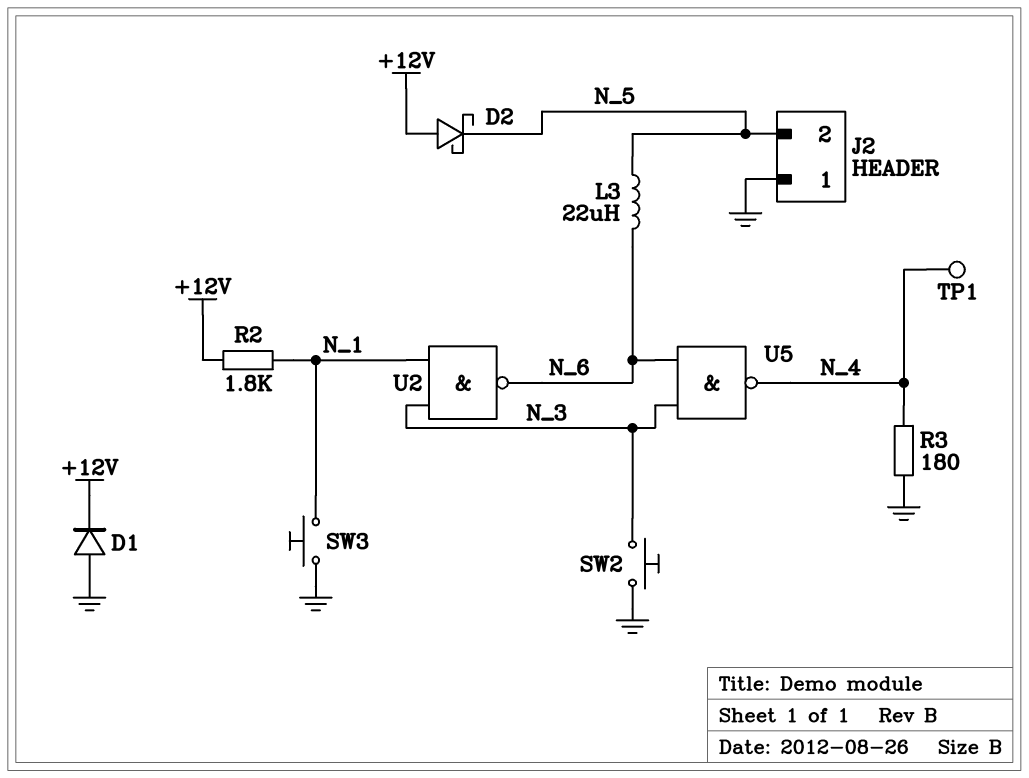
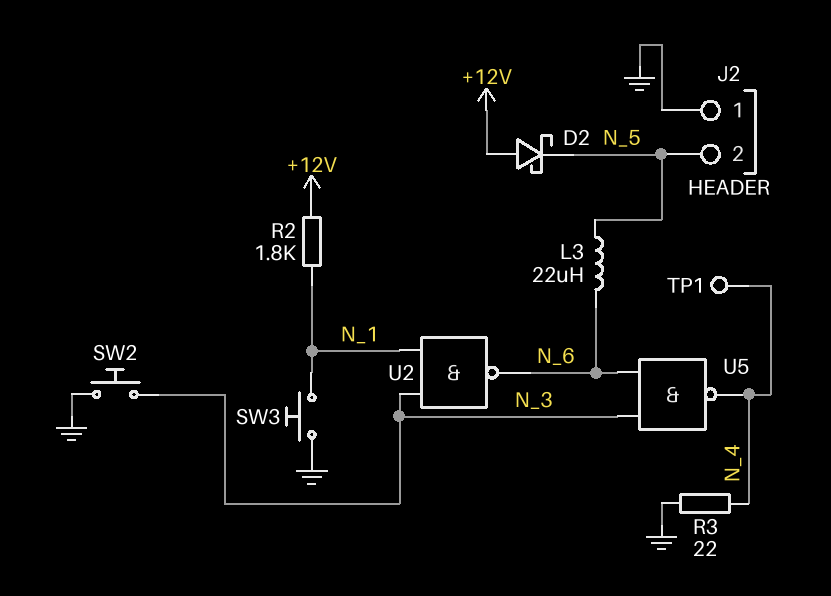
D1: diode (A GND, K +12V) -> none
R3: 180 (GND, N_4) -> 22 (GND, N_4)

